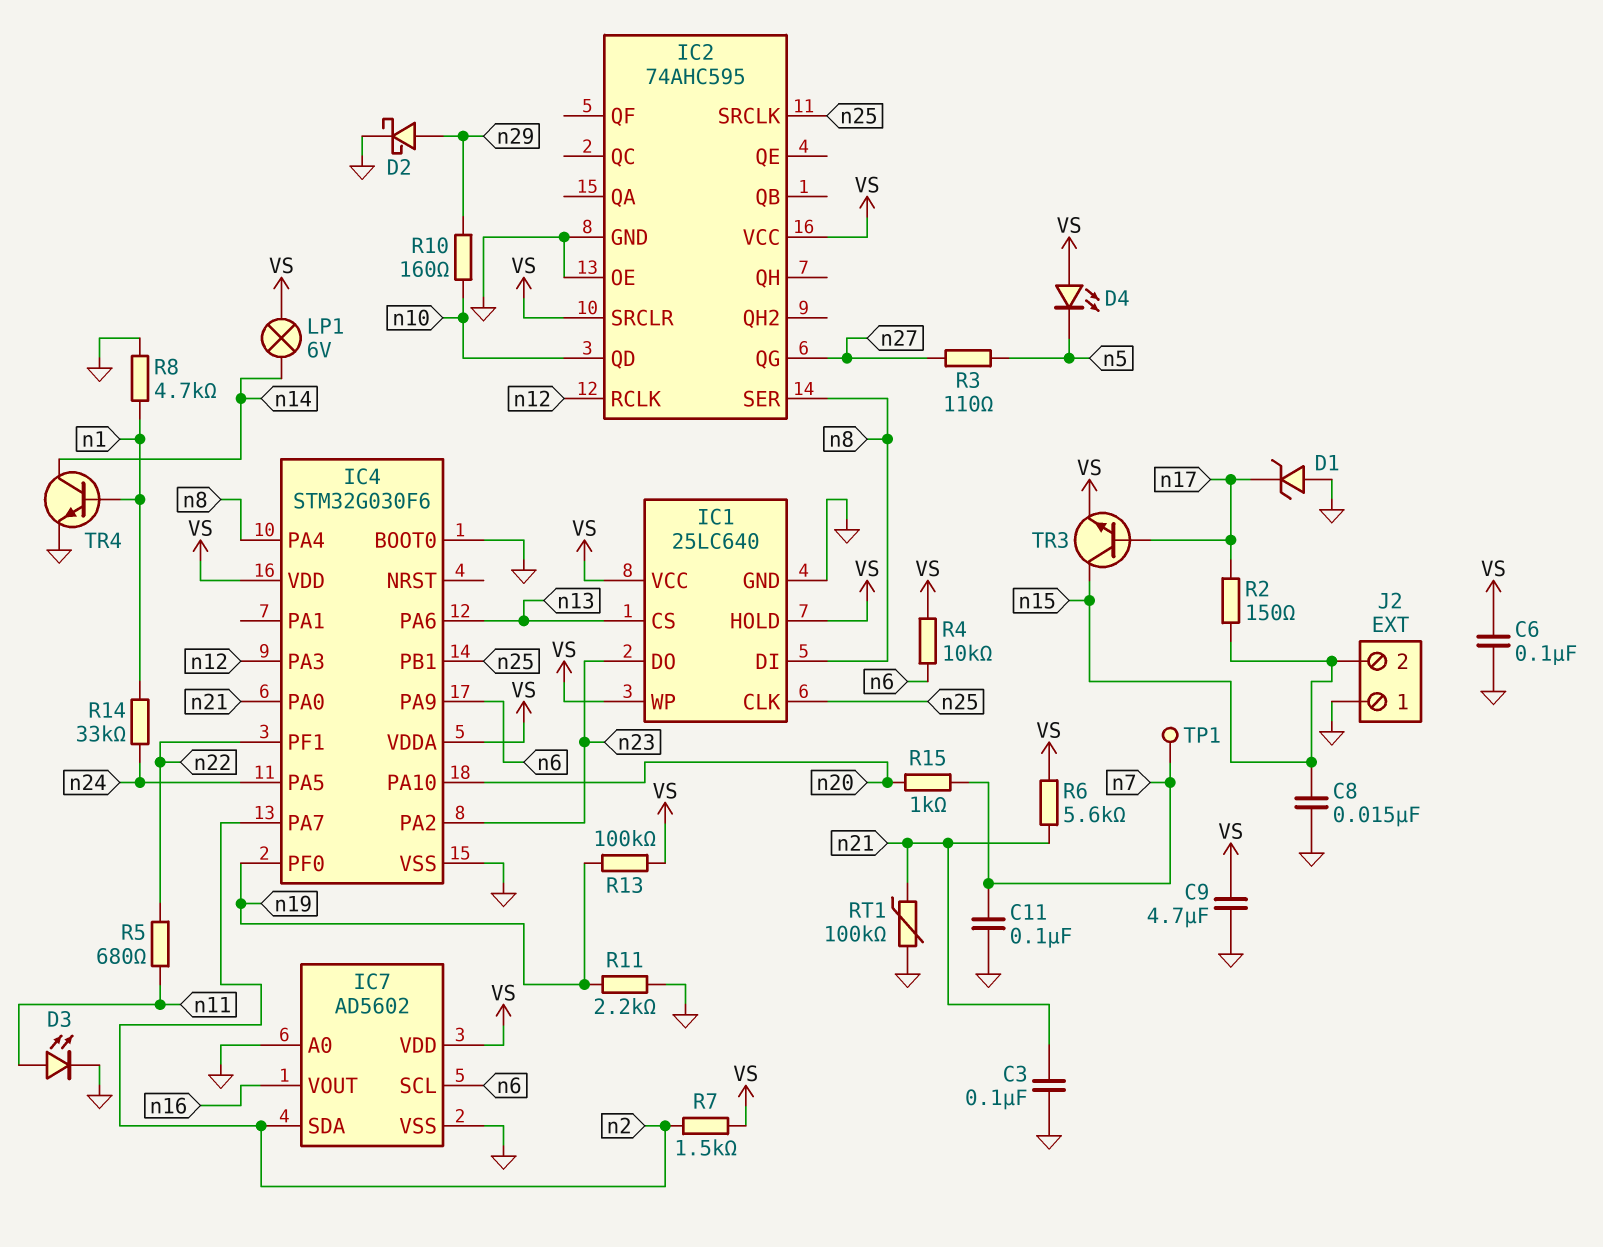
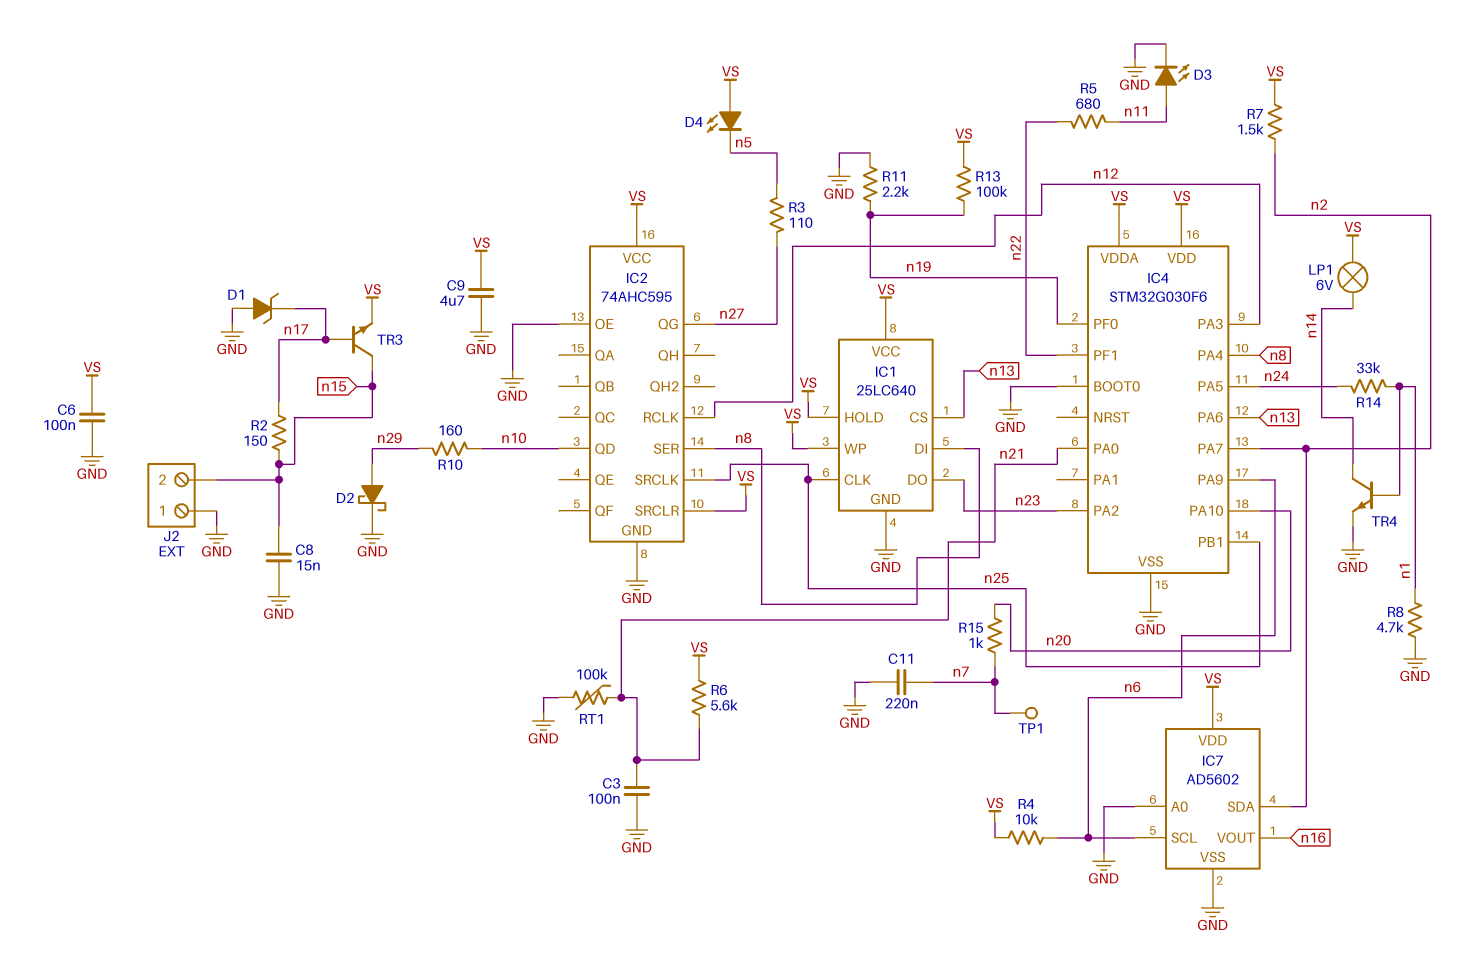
C11: 100nF (GND, n7) -> 220nF (GND, n7)

